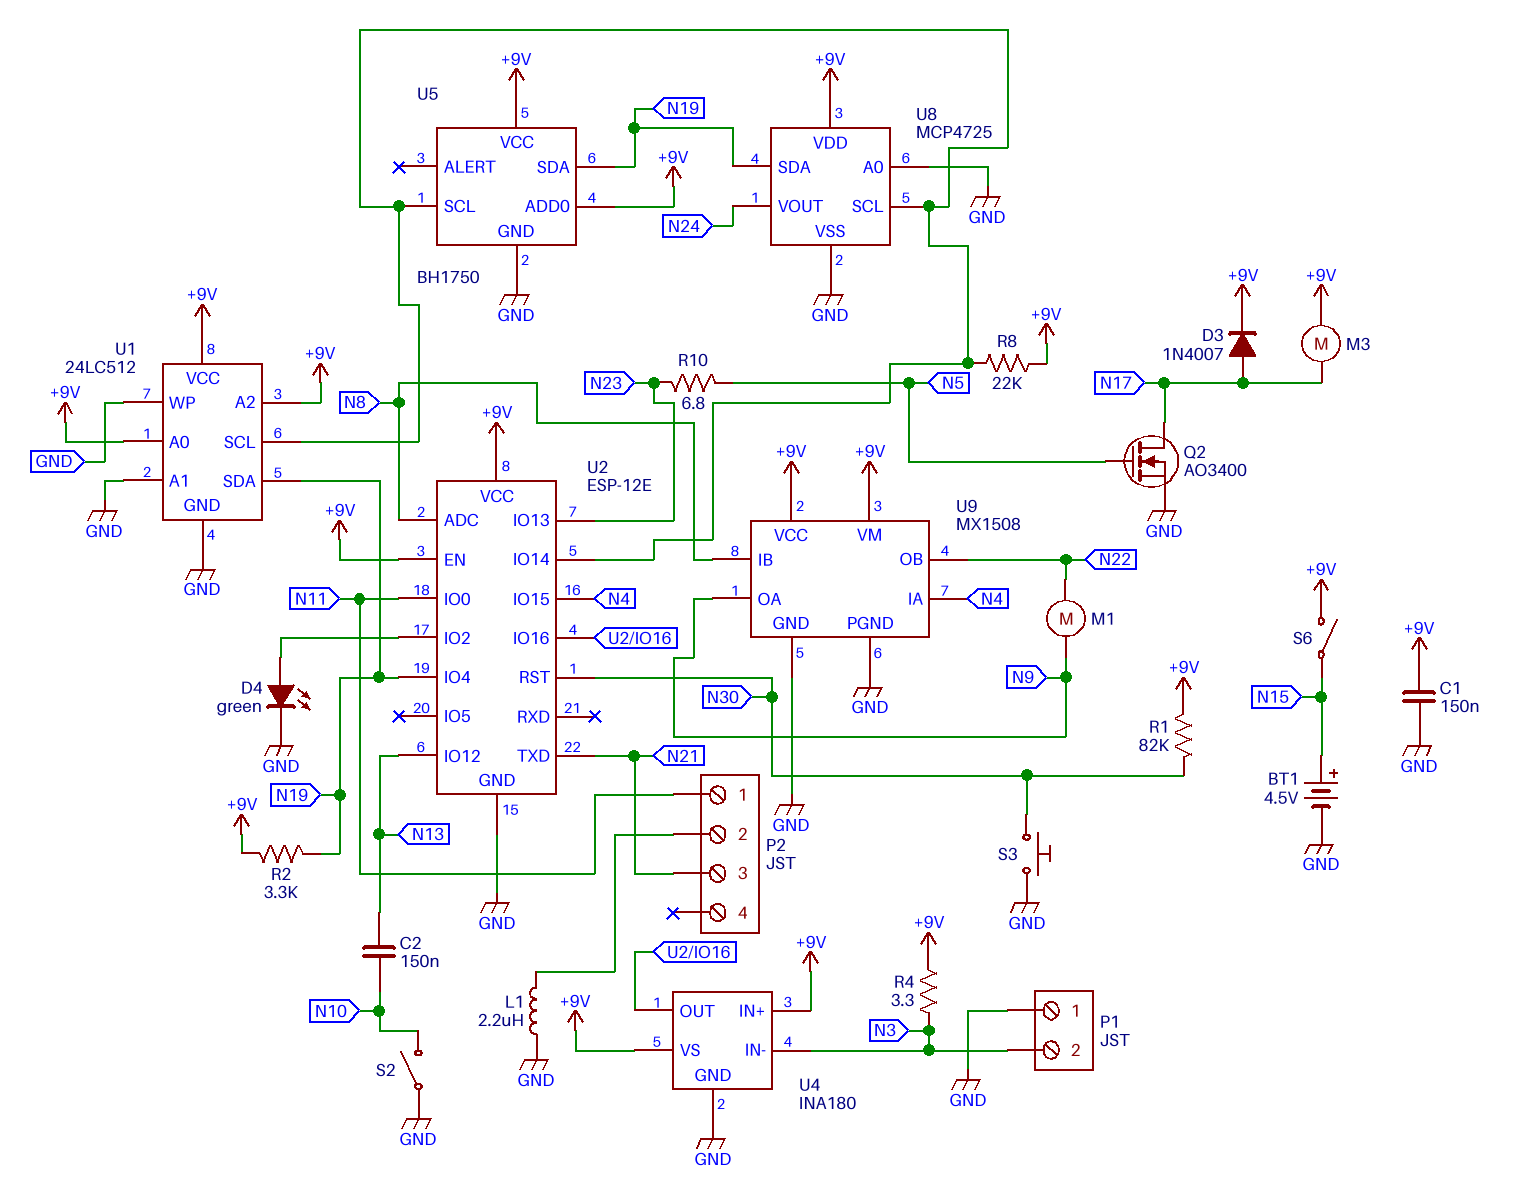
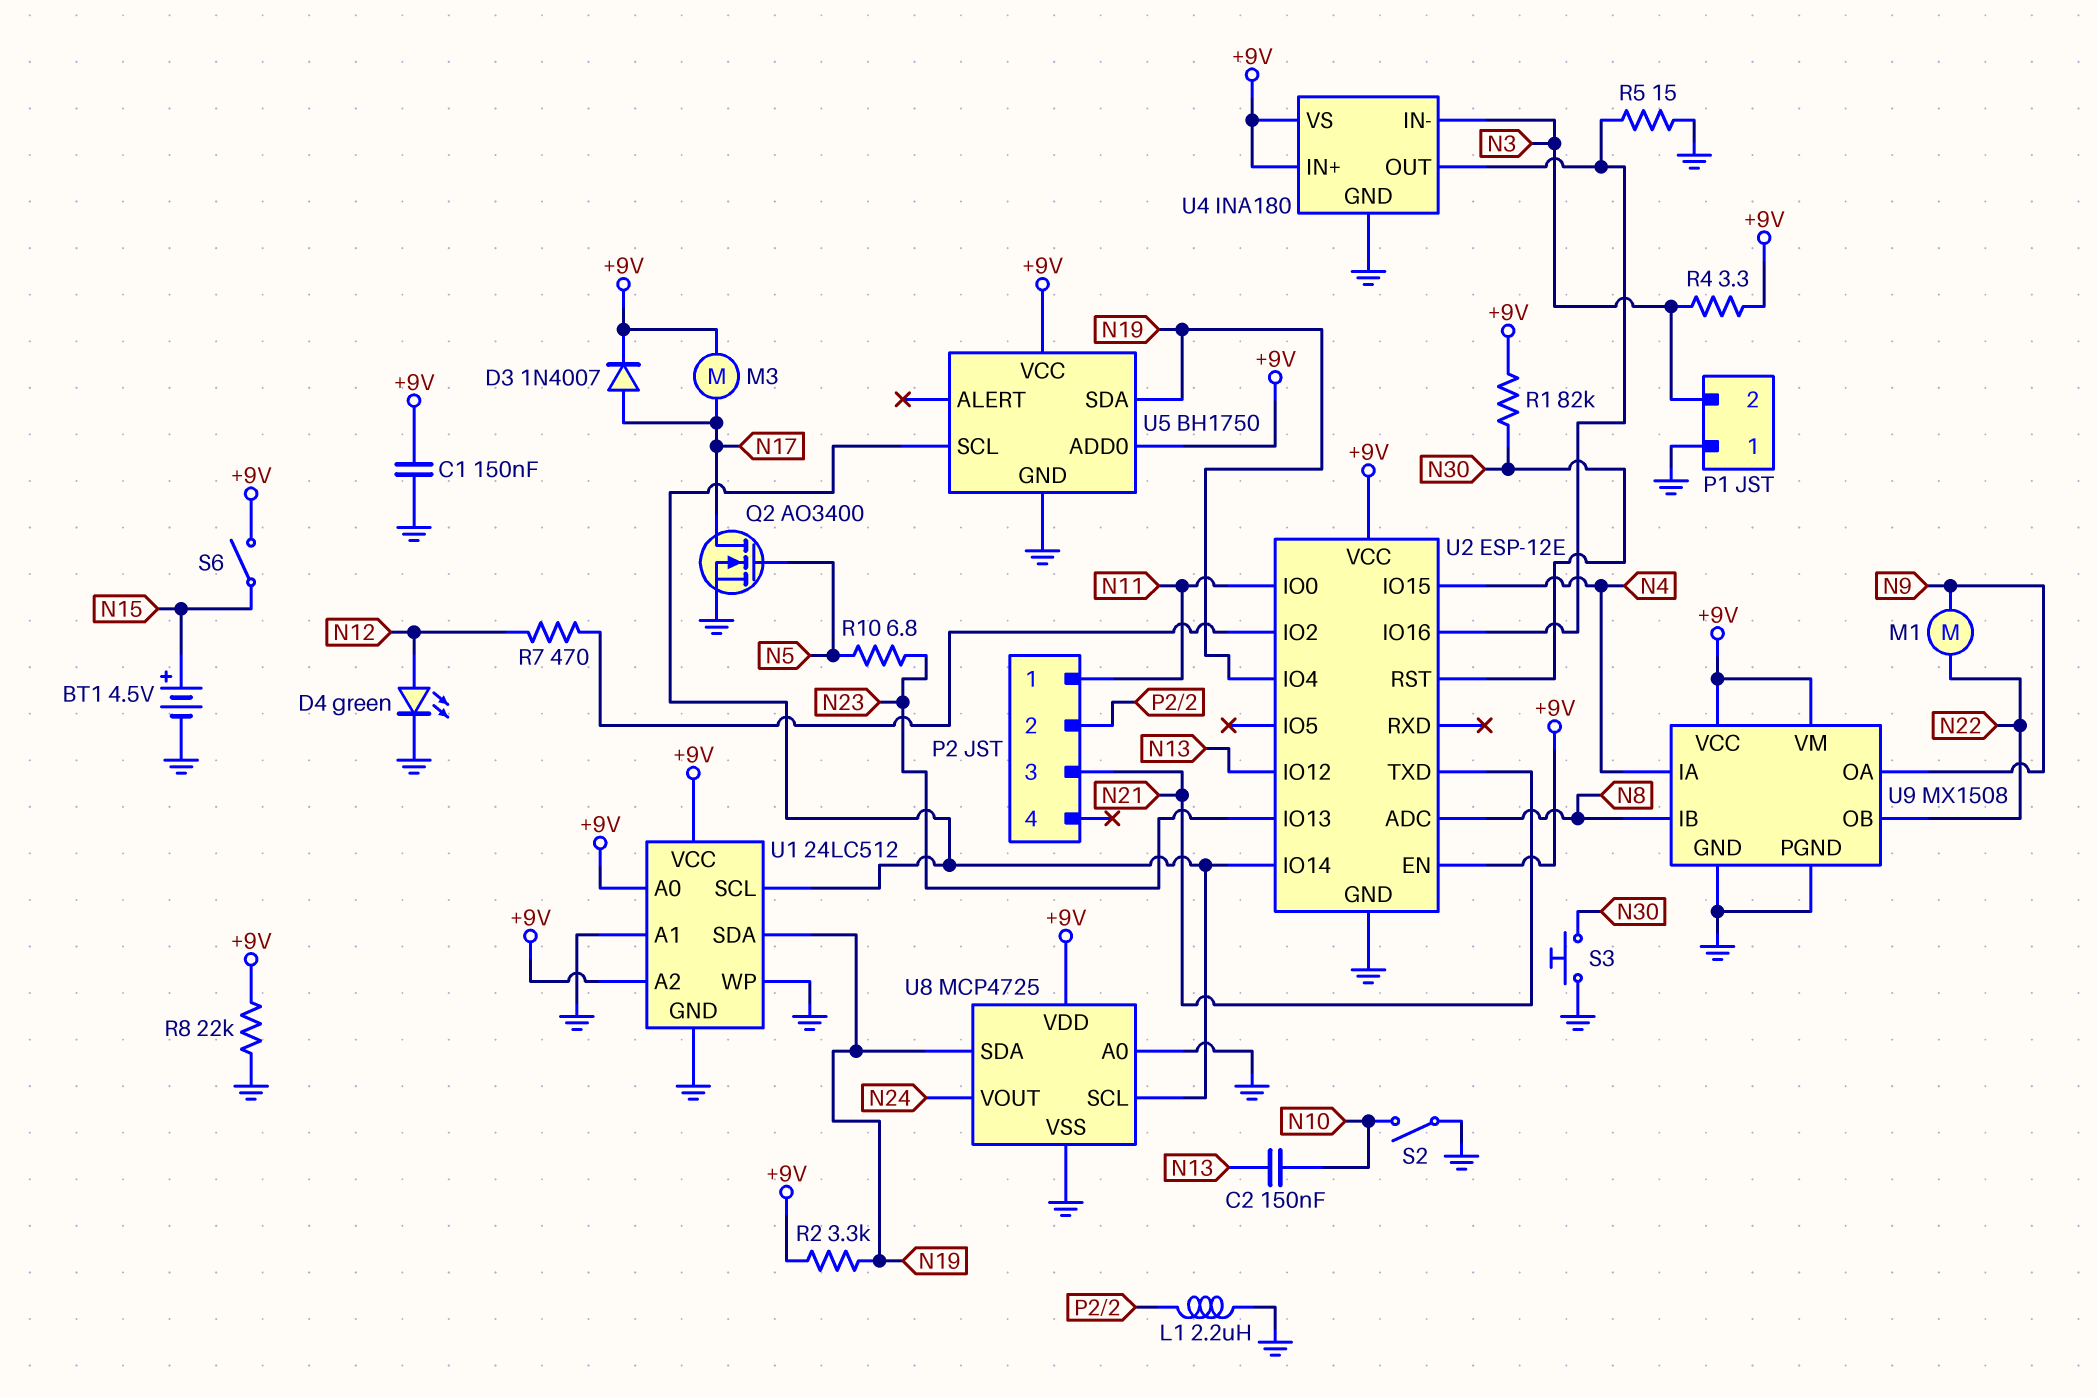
D4: LED green (A U2/IO2, K GND) -> LED green (A N12, K GND)
R5: none -> 15 (GND, U2/IO16)
R7: none -> 470 (N12, U2/IO2)
R8: 22k (+9V, U1/SCL) -> 22k (+9V, GND)

